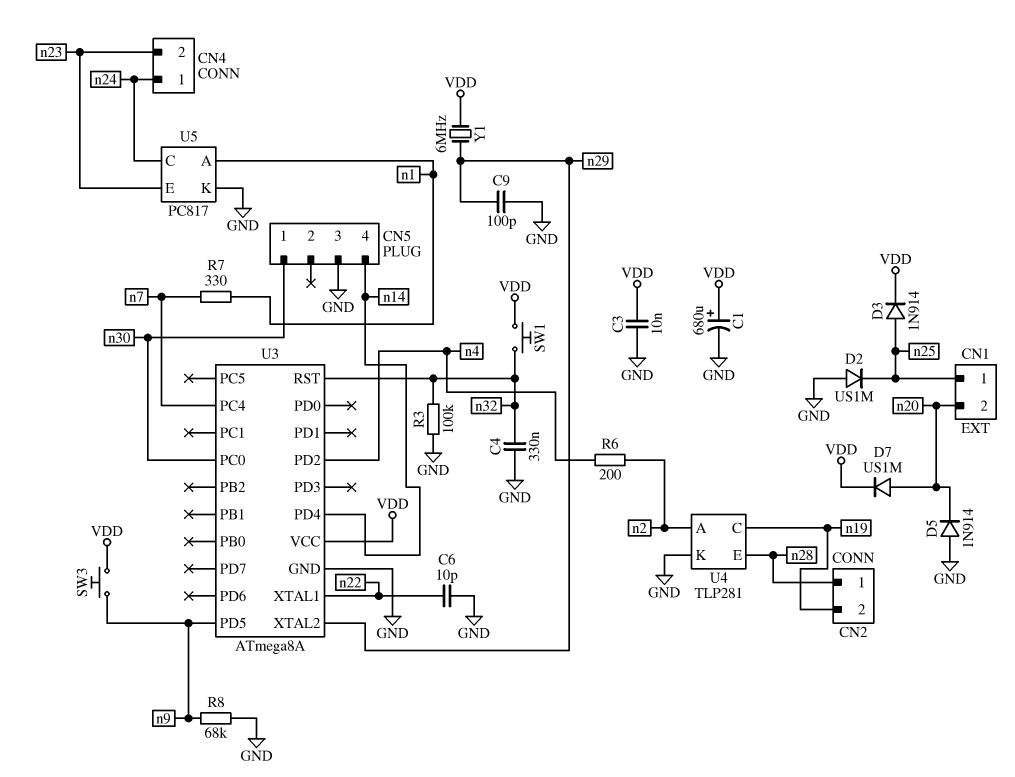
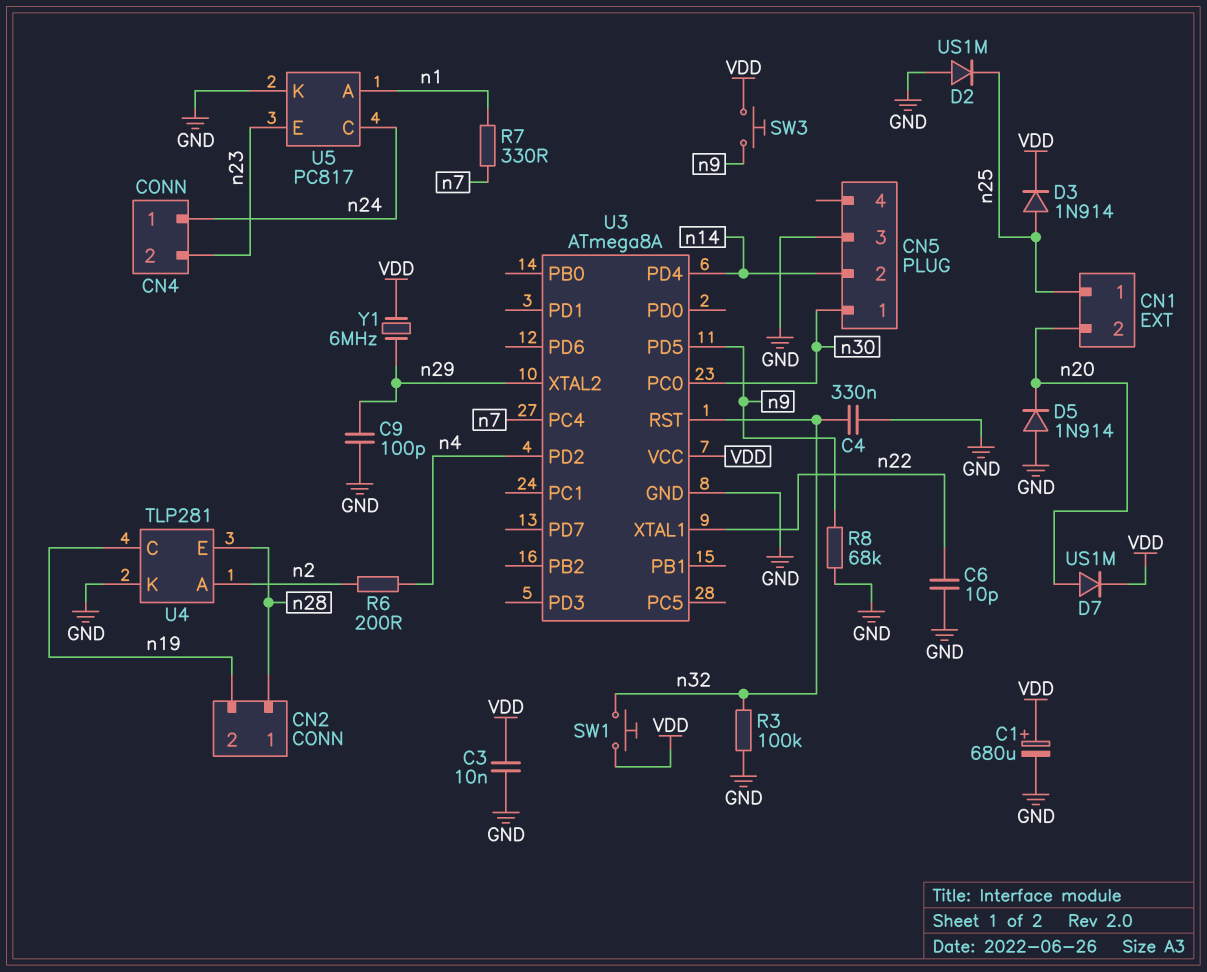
CN5 pin 2: none -> n14
CN5 pin 4: n14 -> none

